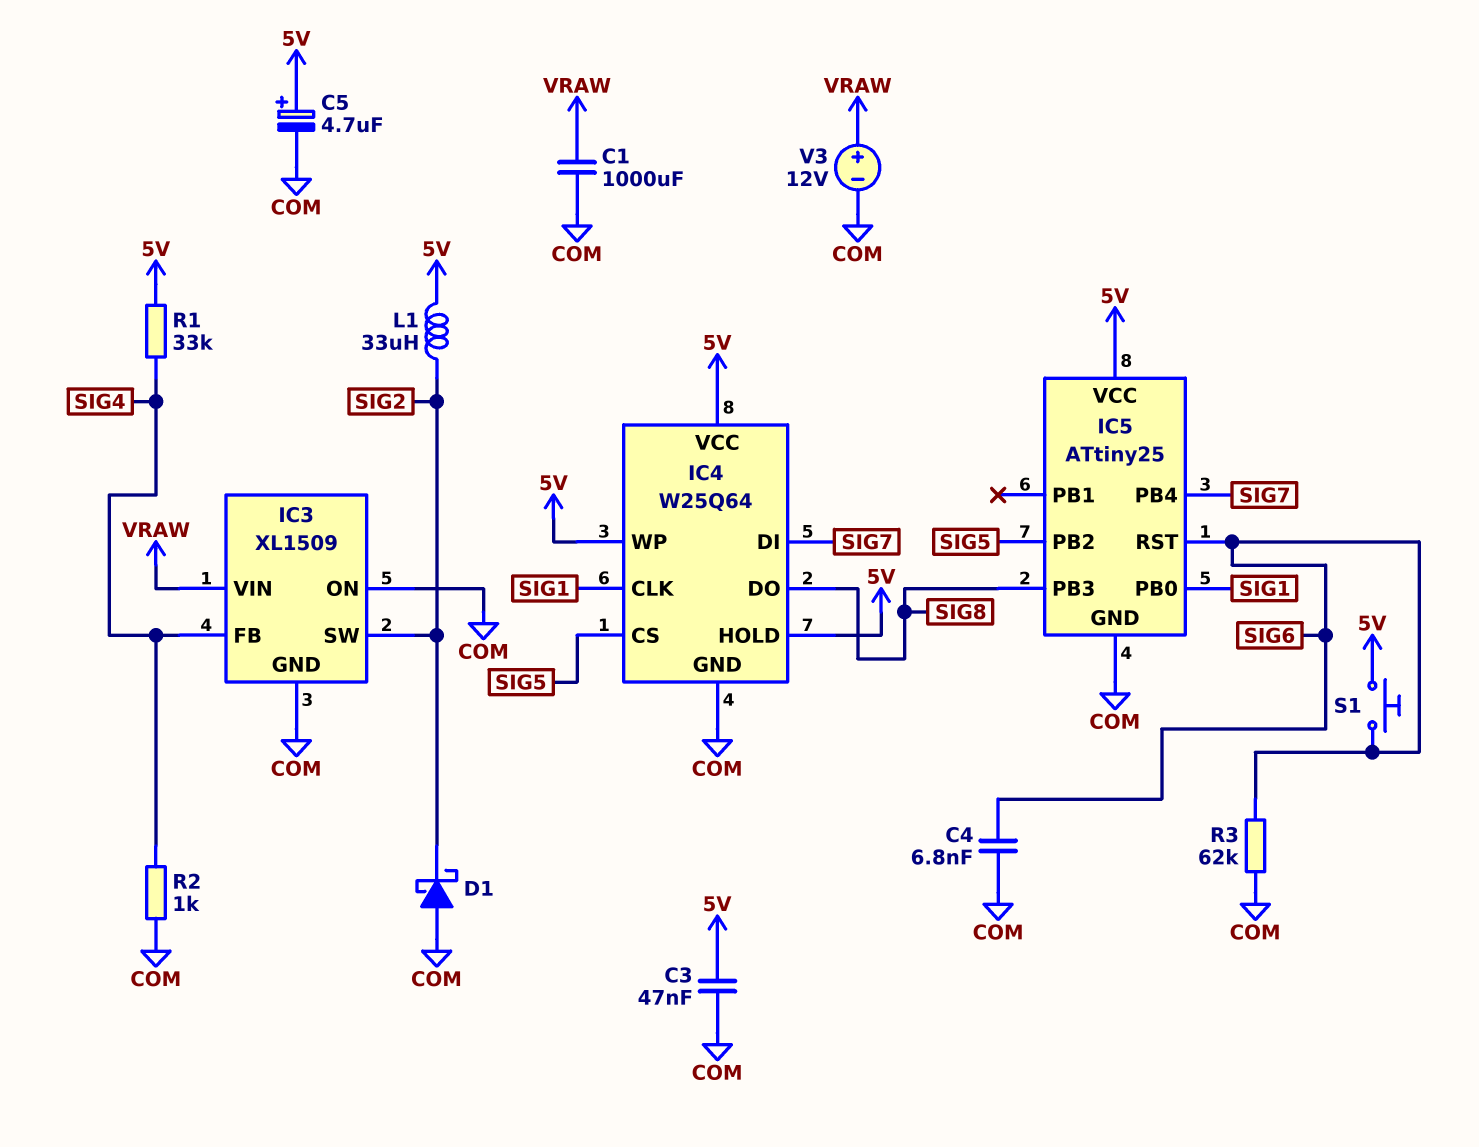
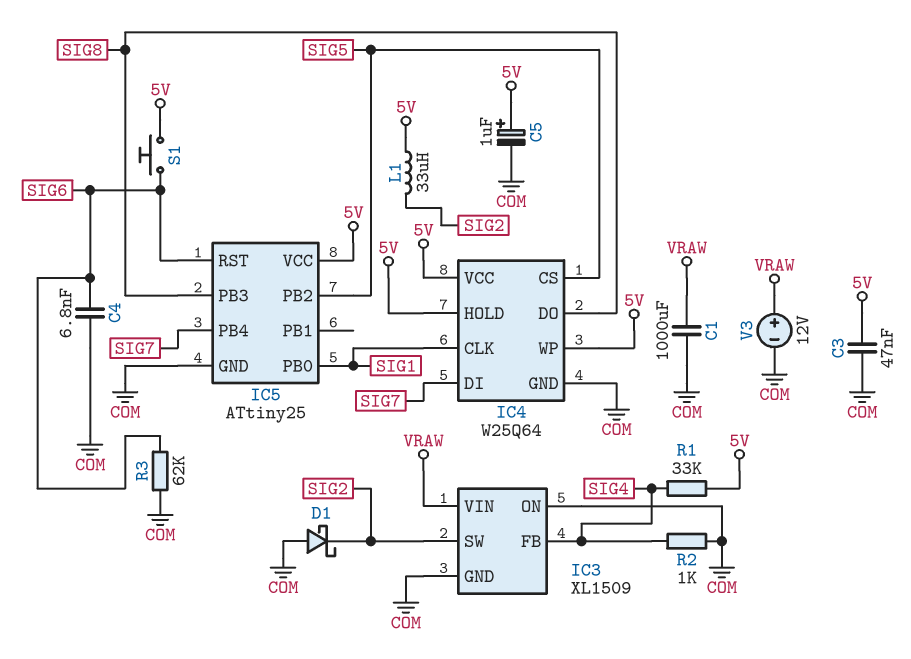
C5: 4.7uF (plus 5V, minus COM) -> 1uF (plus 5V, minus COM)

